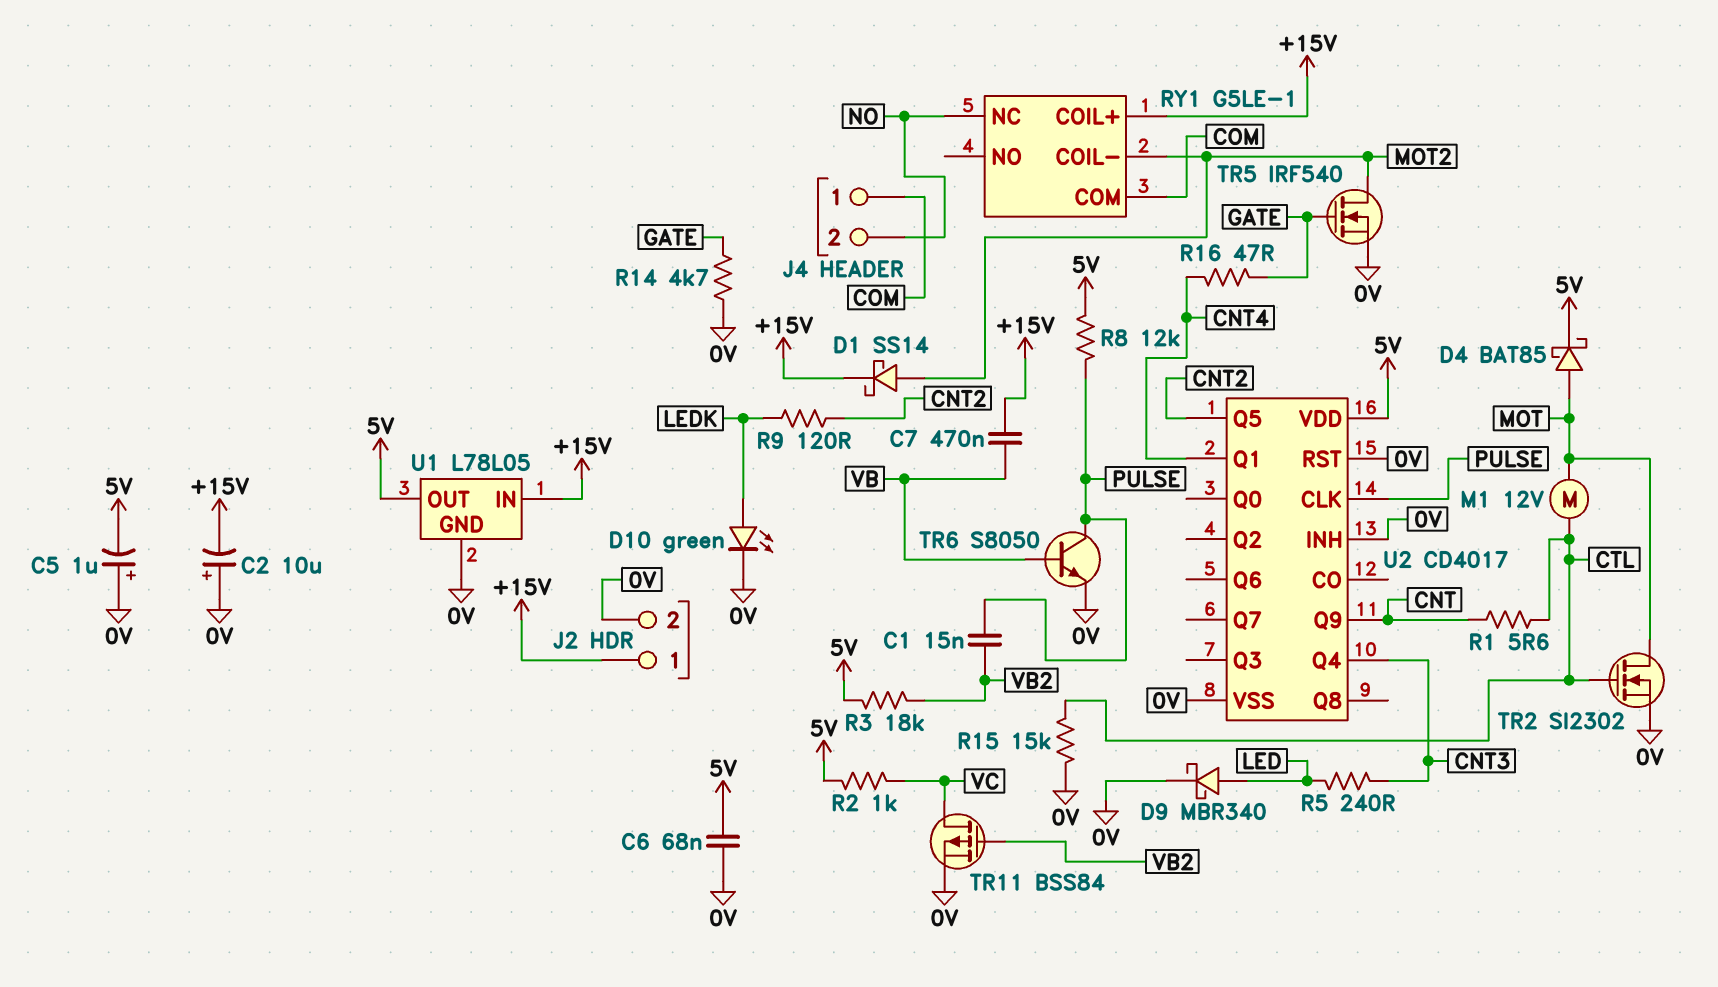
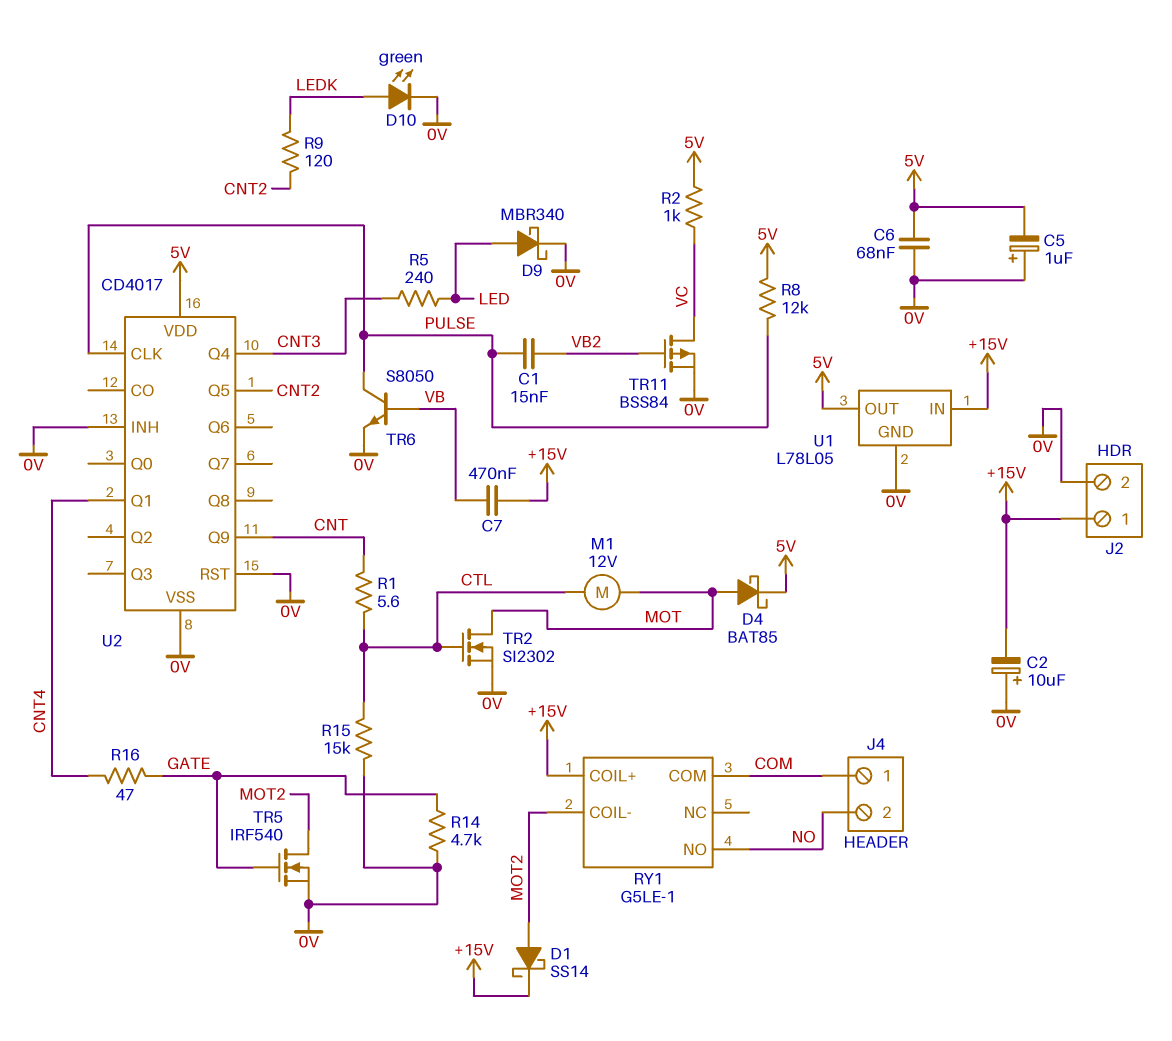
R3: 18k (5V, VB2) -> none
RY1 pin NC: NO -> none
RY1 pin NO: none -> NO

